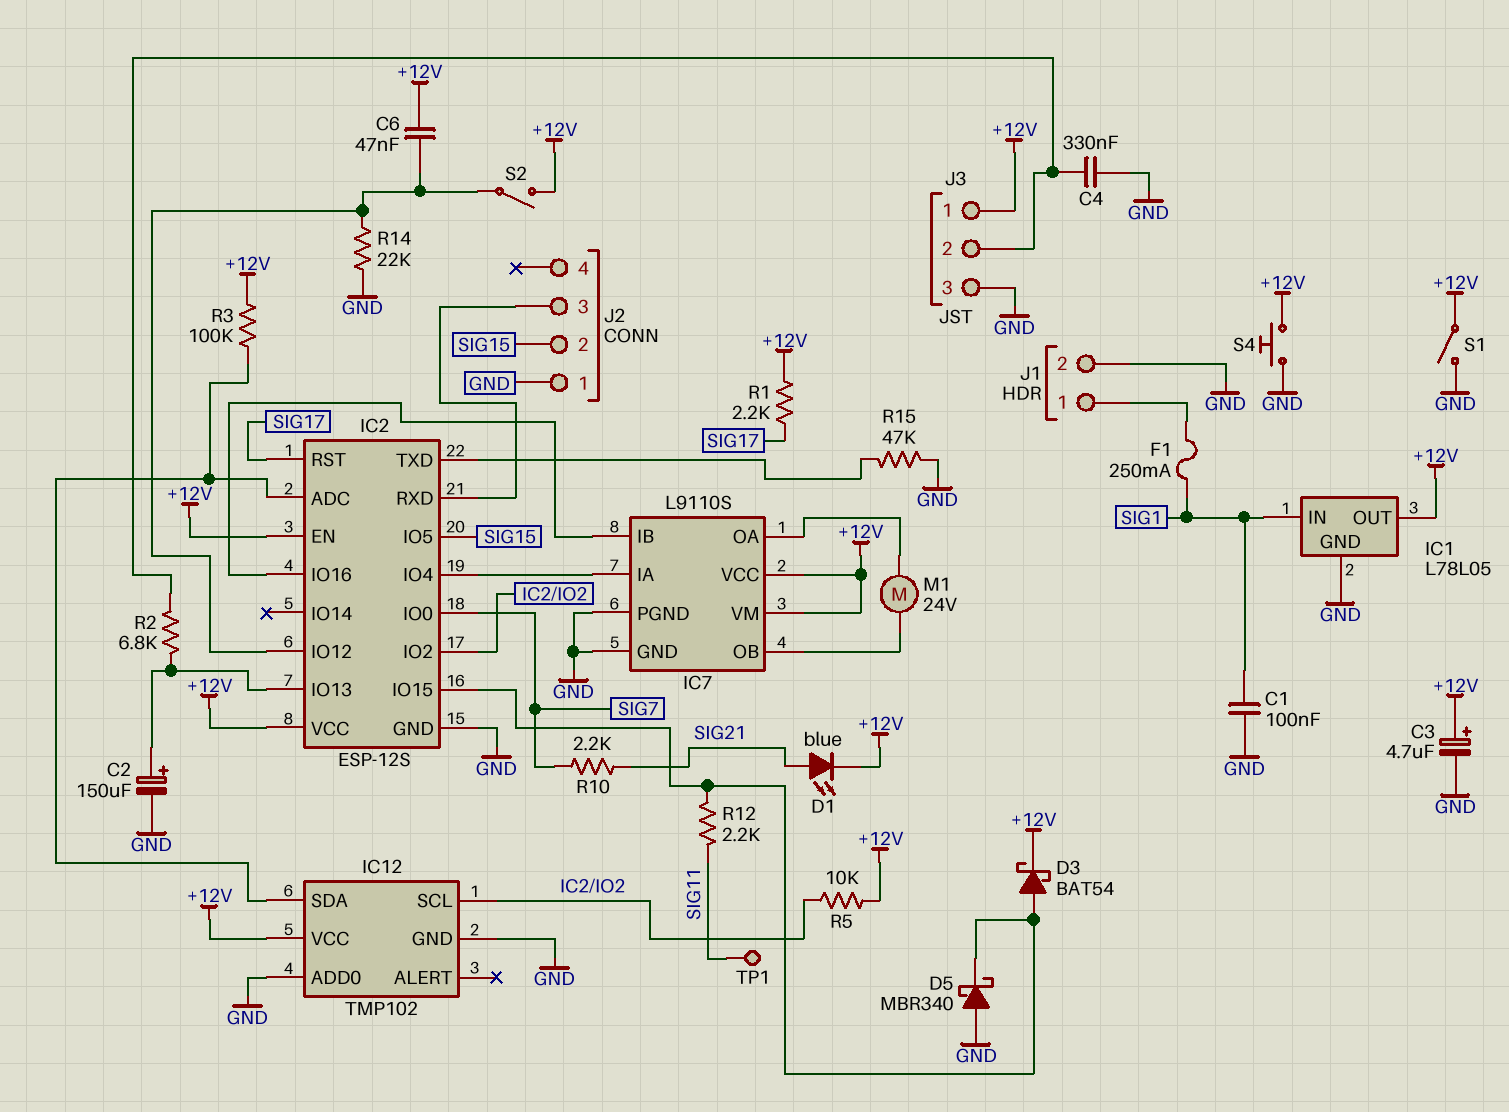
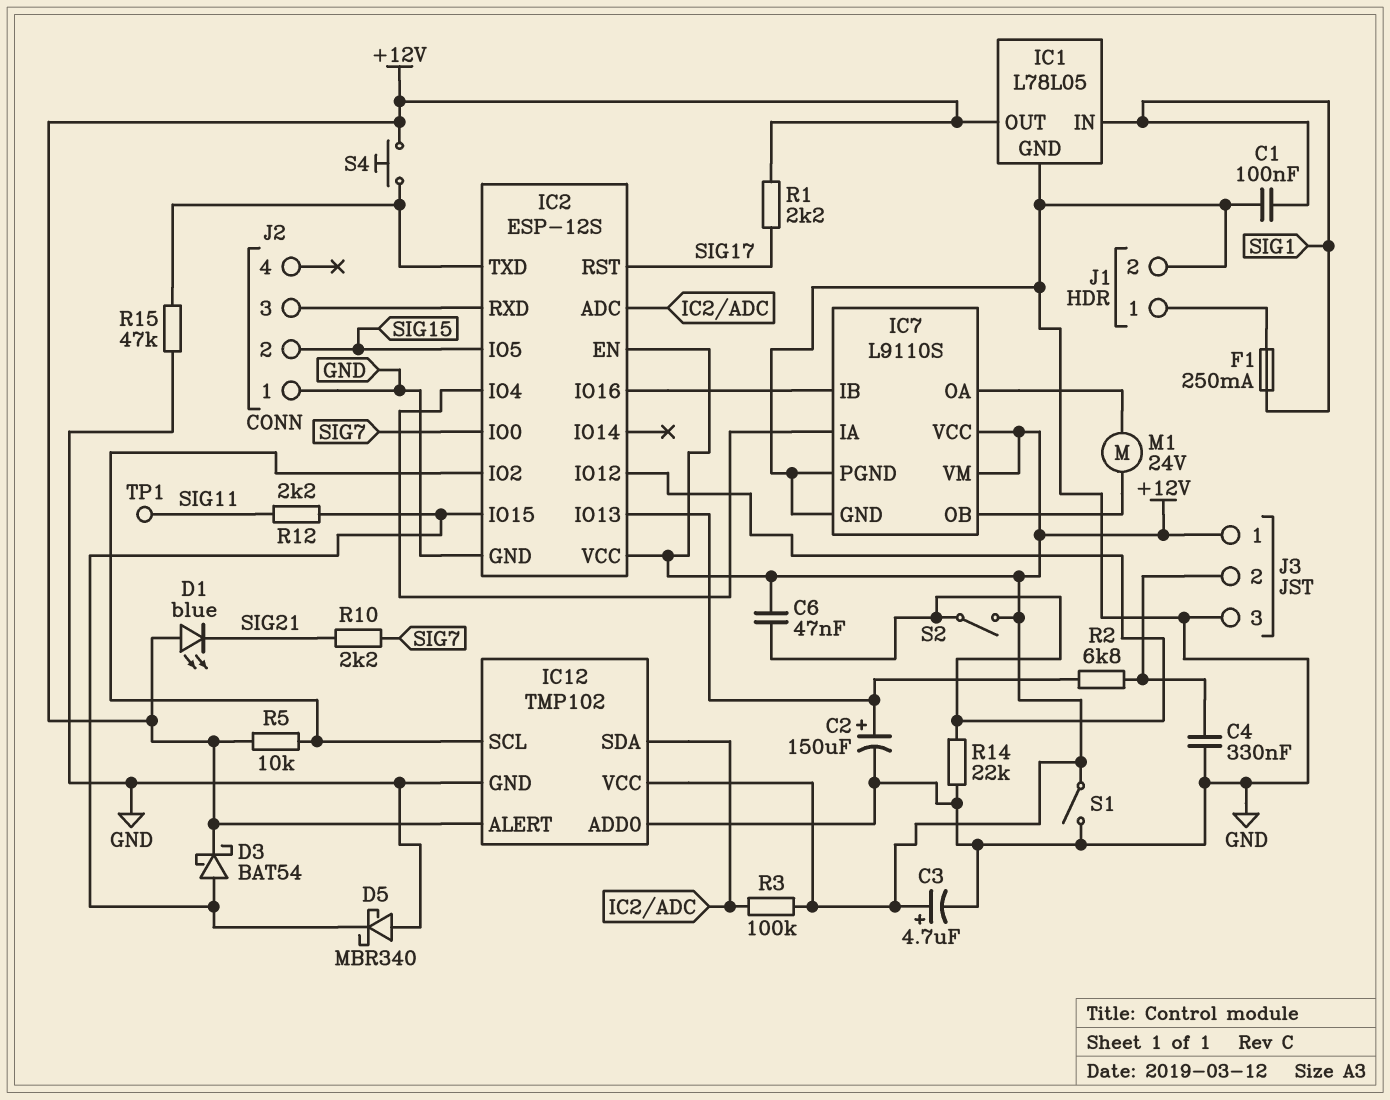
D1: LED blue (A SIG21, K +12V) -> LED blue (A +12V, K SIG21)
IC12 pin ALERT: none -> +12V
S4: button (+12V, GND) -> button (+12V, IC2/TXD)

